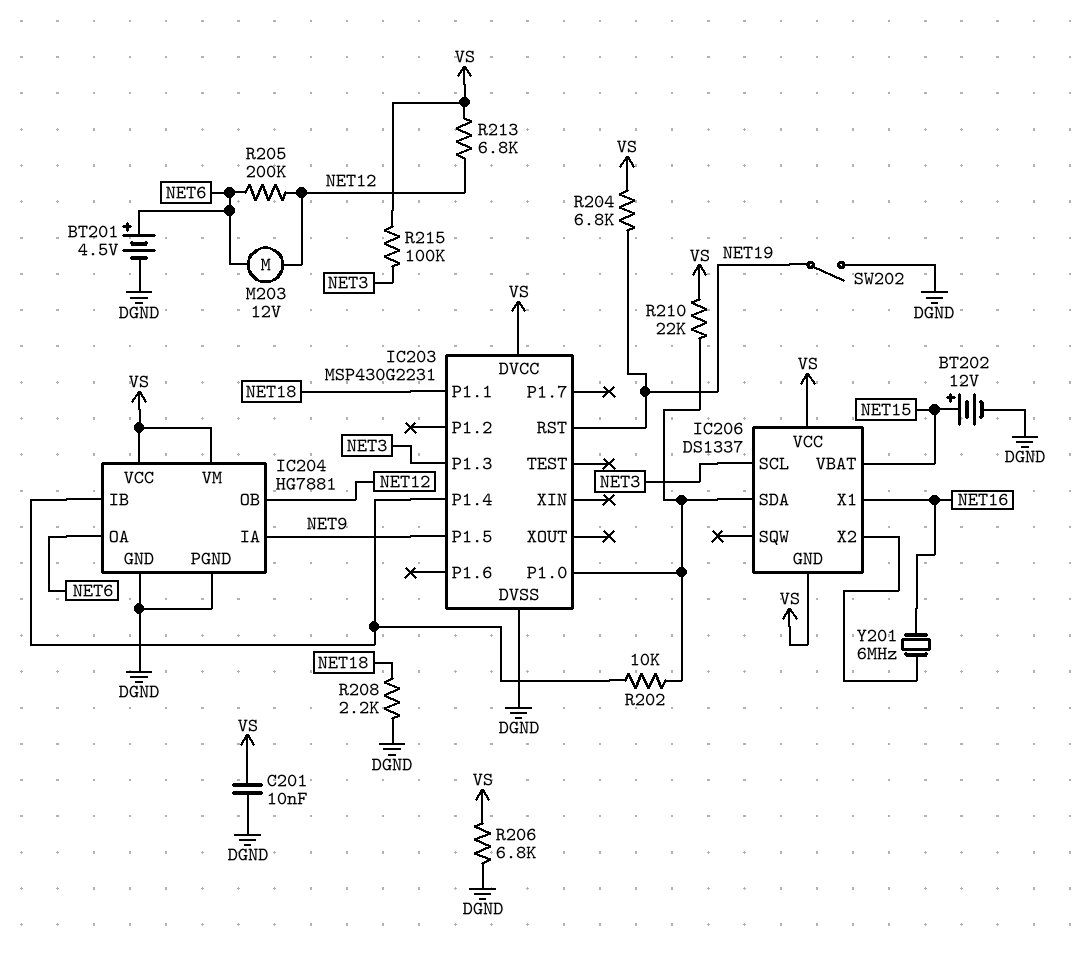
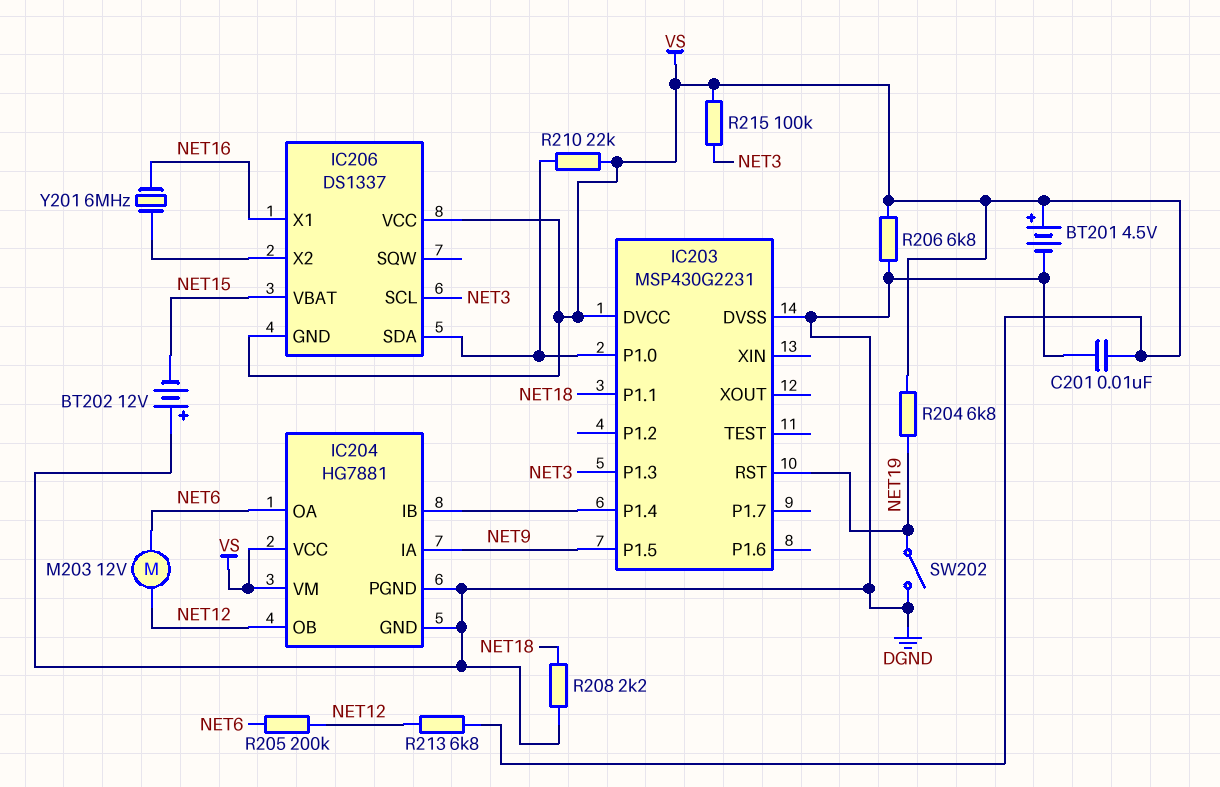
BT201: 4.5V (plus NET6, minus DGND) -> 4.5V (plus VS, minus DGND)
BT202: 12V (plus NET15, minus DGND) -> 12V (plus DGND, minus NET15)
R202: 10k (IC203/P1.0, IC203/P1.4) -> none

